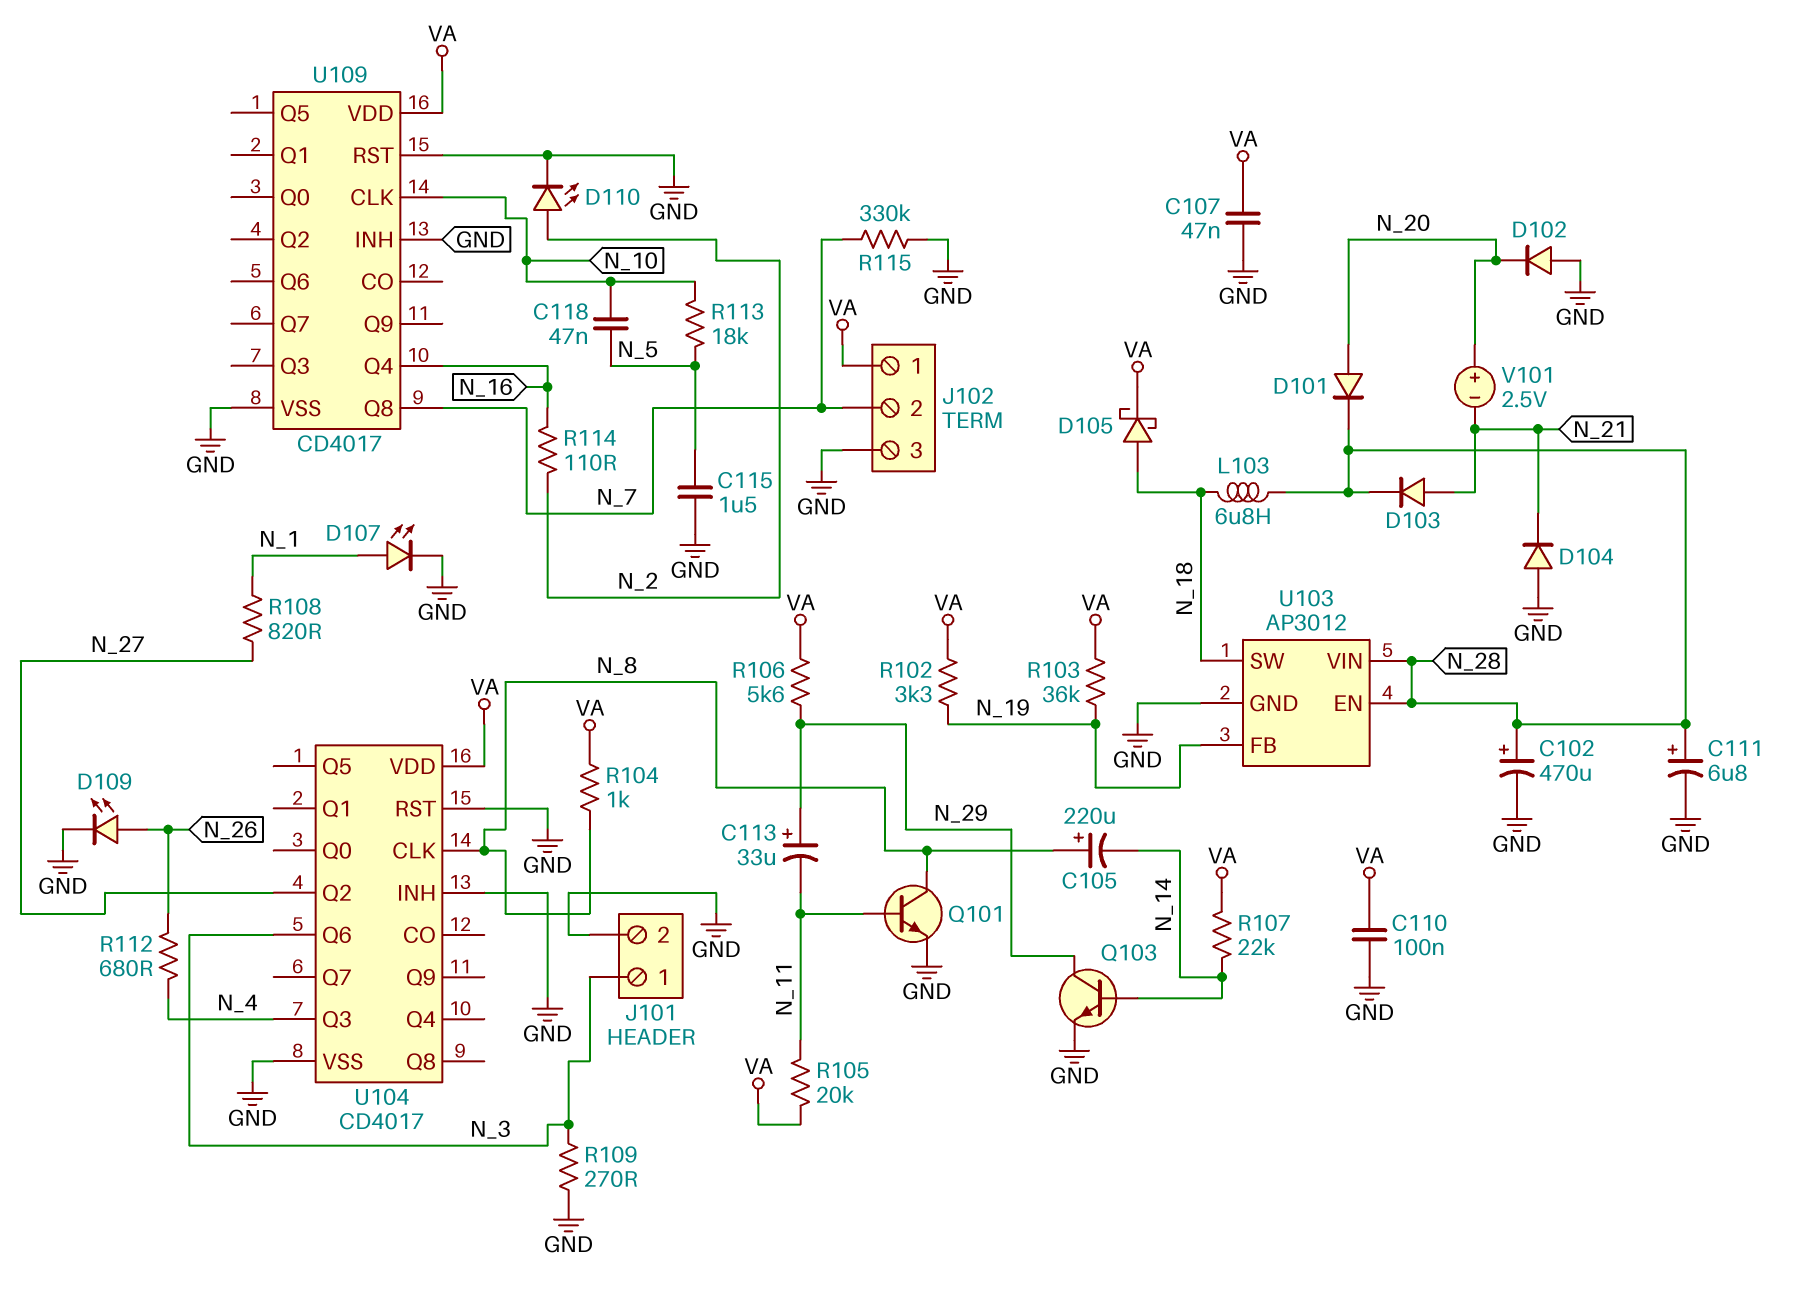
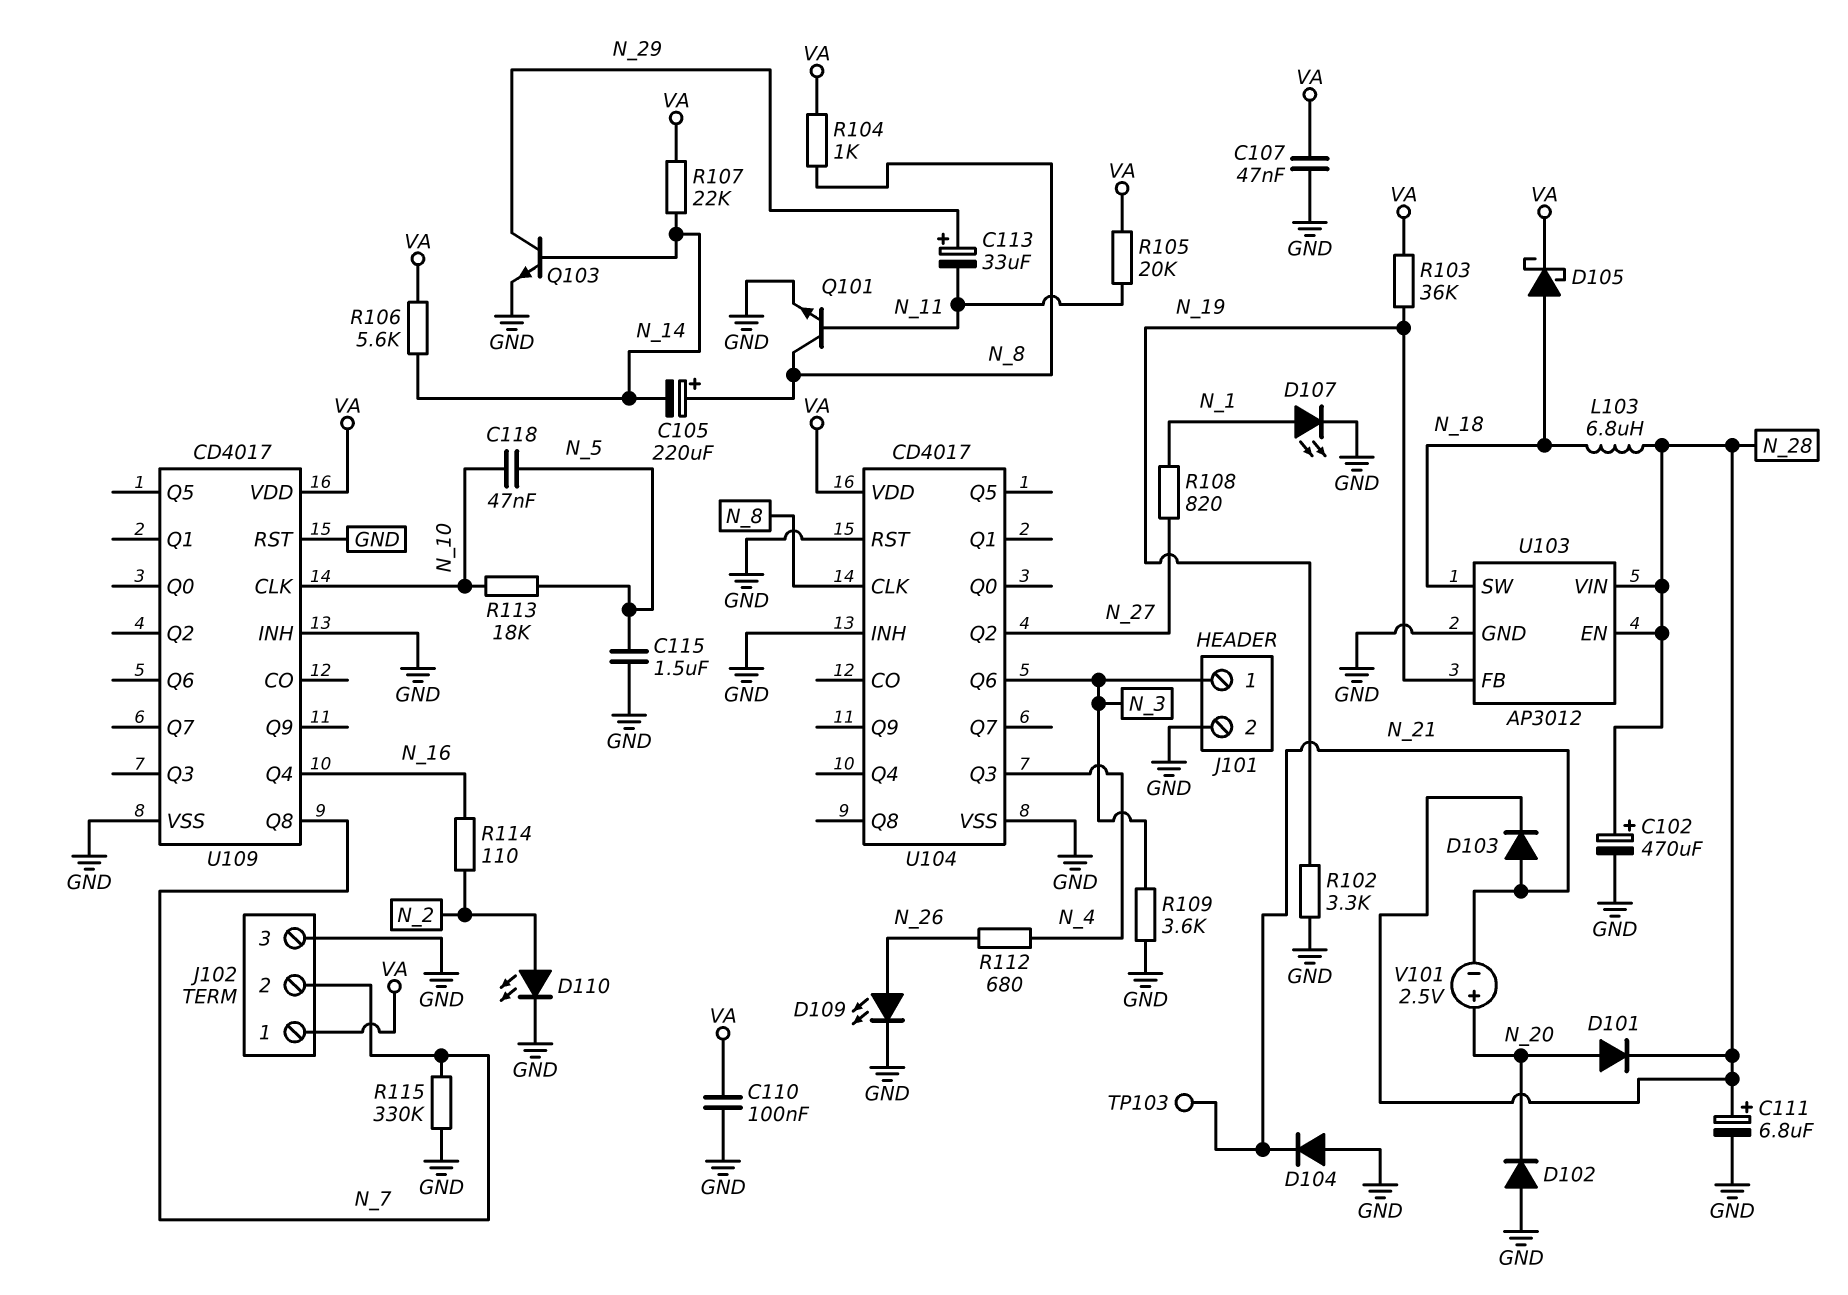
R102: 3.3k (N_19, VA) -> 3.3k (GND, N_19)
R106: 5.6k (N_29, VA) -> 5.6k (N_14, VA)
R109: 270 (GND, N_3) -> 3.6k (GND, N_3)
TP103: none -> test point (N_21)

